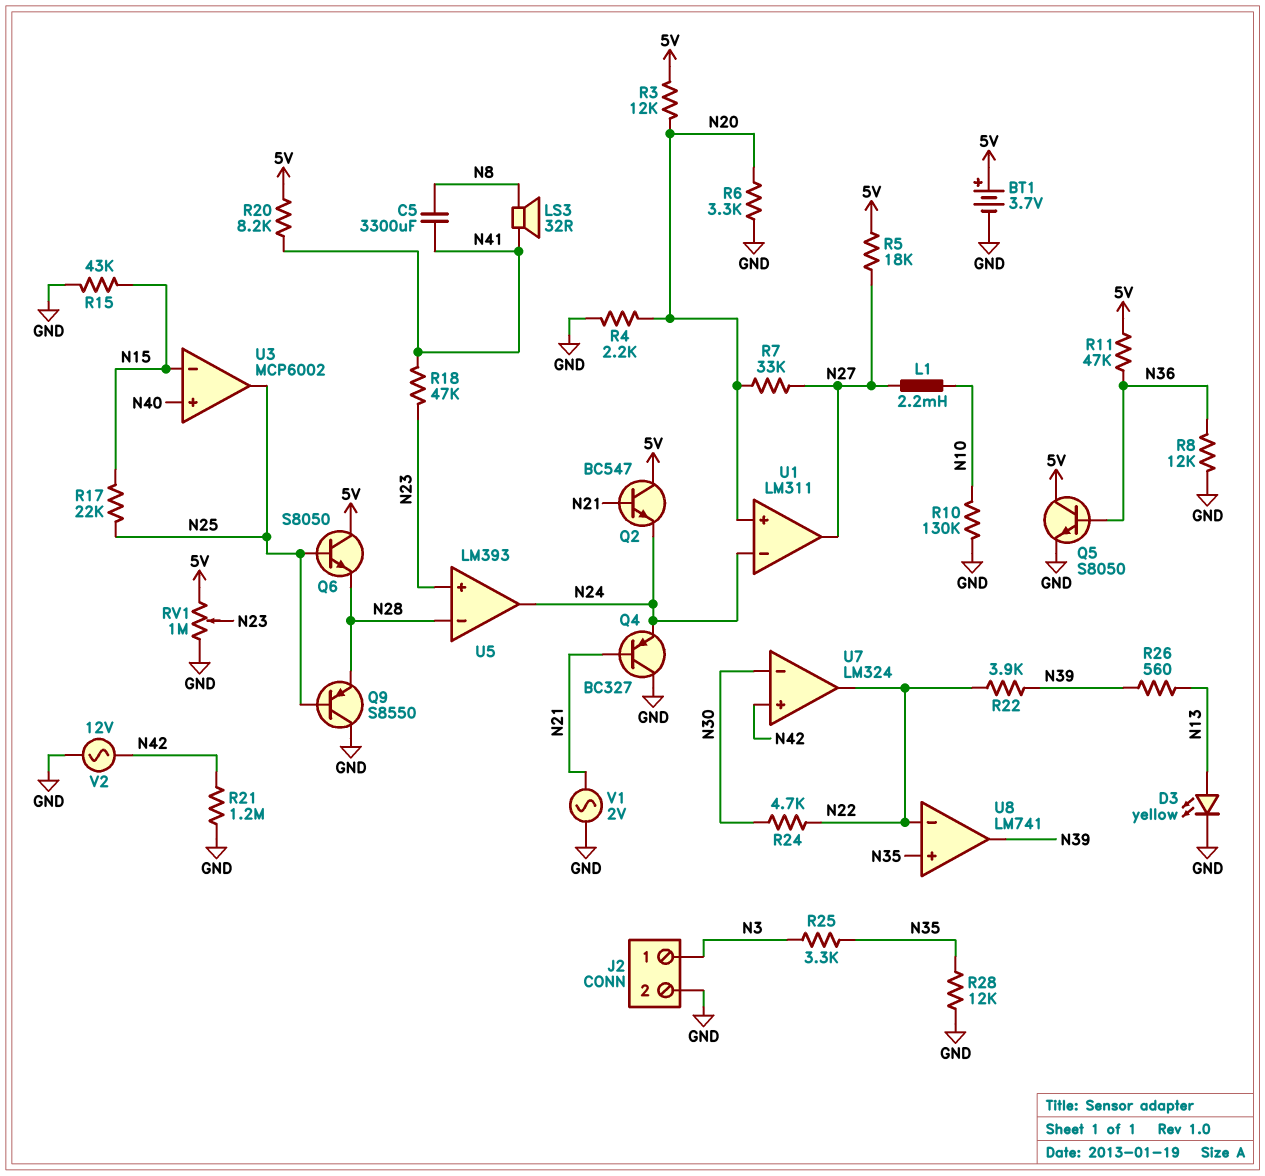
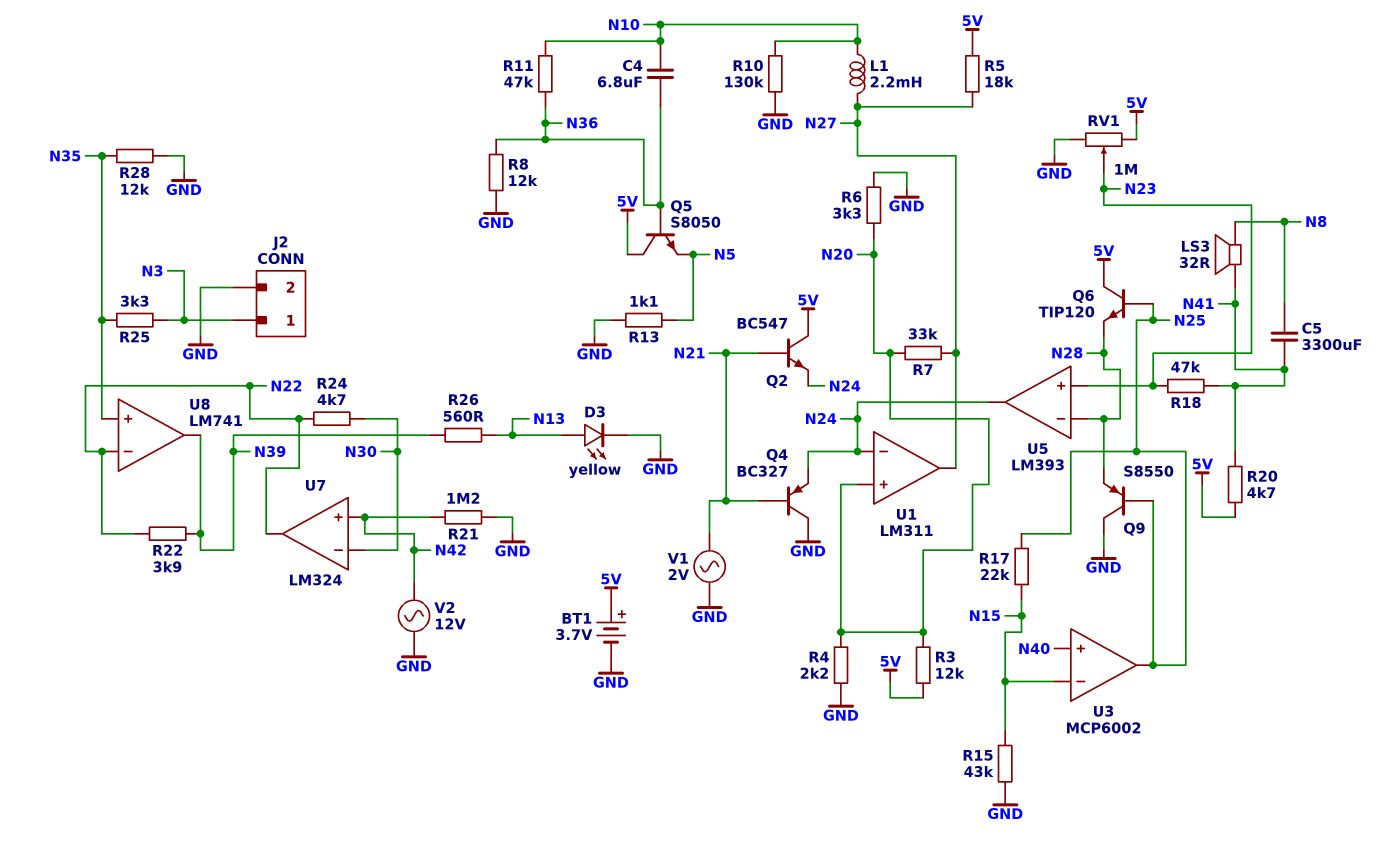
C4: none -> 6.8uF (N10, N36)
Q5: NPN S8050 (B N36, C 5V, E GND) -> NPN S8050 (B N36, C 5V, E N5)
Q6: NPN S8050 (B N25, C 5V, E N28) -> NPN TIP120 (B N25, C 5V, E N28)
R11: 47k (5V, N36) -> 47k (N10, N36)
R13: none -> 1.1k (GND, N5)
R20: 8.2k (5V, N41) -> 4.7k (5V, N41)

